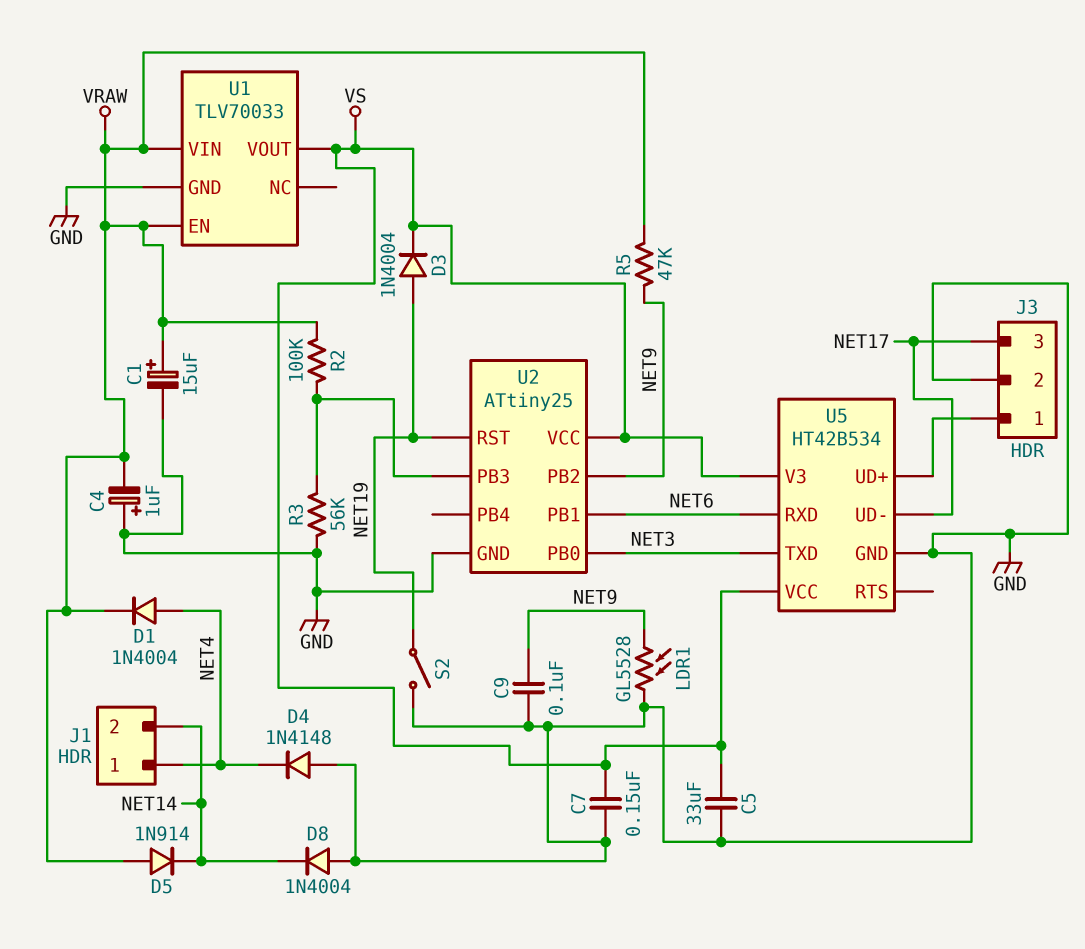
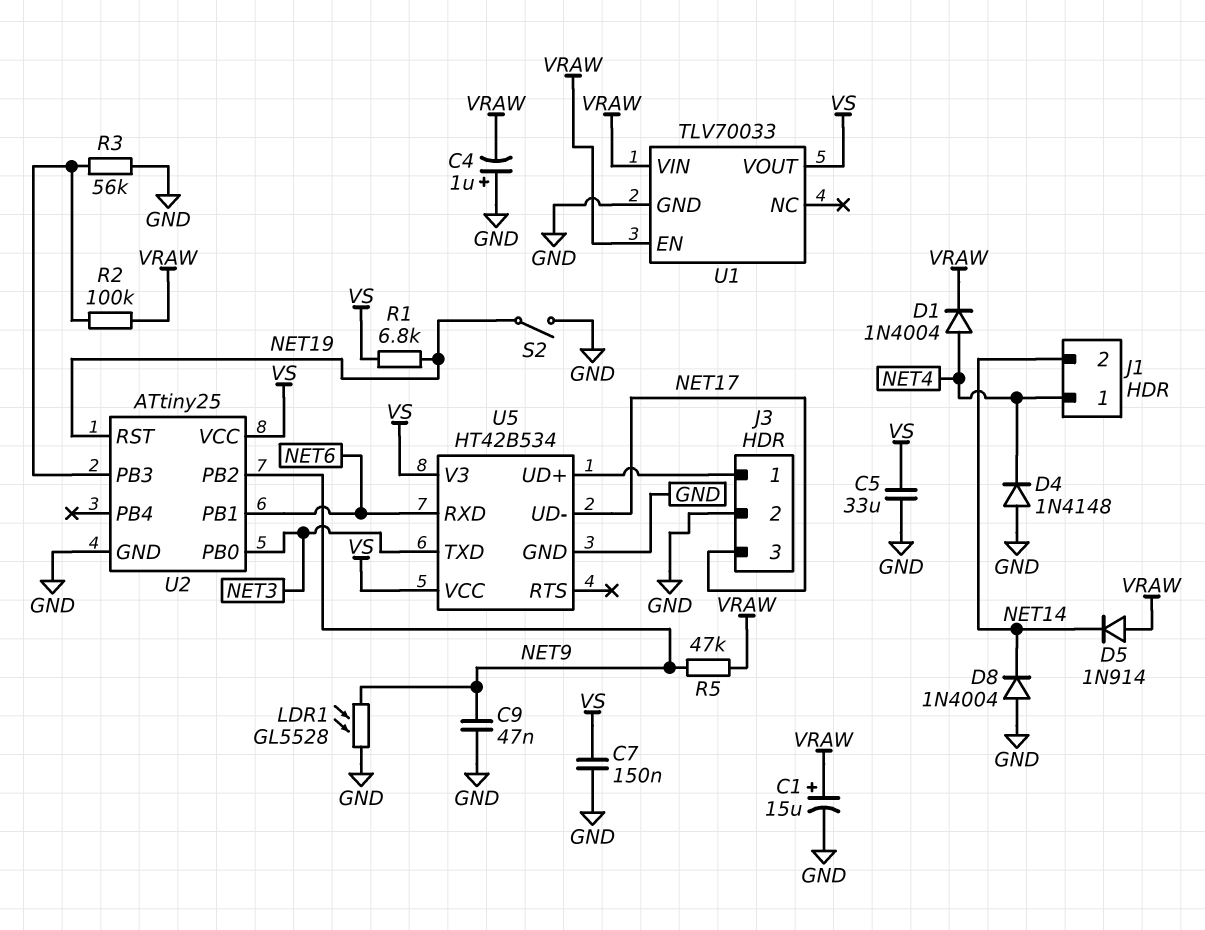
C9: 100nF (GND, NET9) -> 47nF (GND, NET9)
D3: diode 1N4004 (A NET19, K VS) -> none
R1: none -> 6.8k (NET19, VS)

